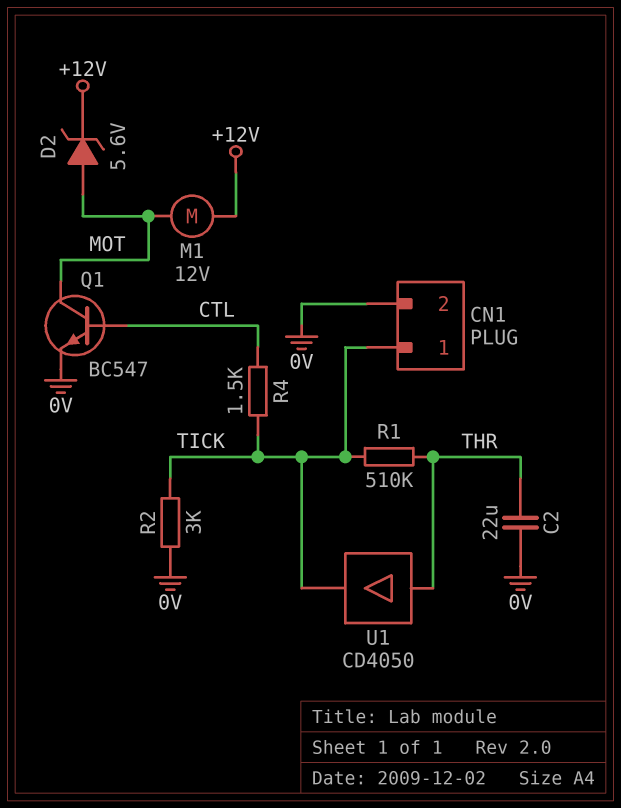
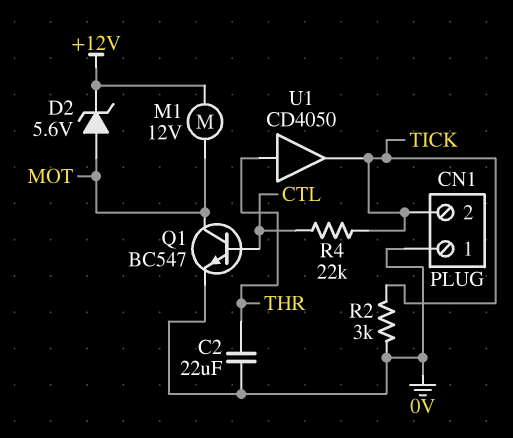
CN1 pin 1: TICK -> 0V
CN1 pin 2: 0V -> TICK
R1: 510k (THR, TICK) -> none
R4: 1.5k (CTL, TICK) -> 22k (CTL, TICK)

